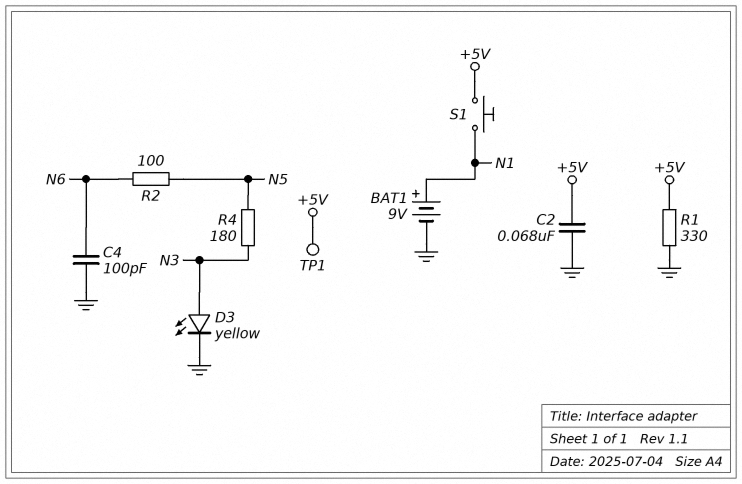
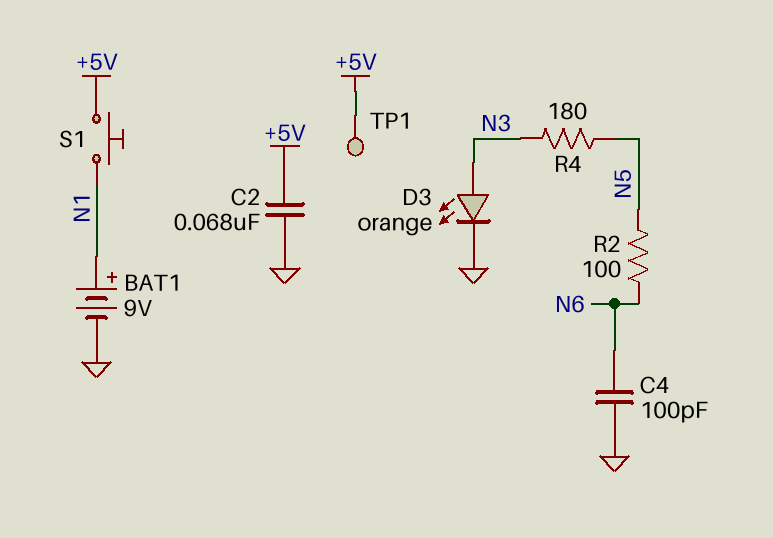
D3: LED yellow (A N3, K GND) -> LED orange (A N3, K GND)
R1: 330 (+5V, GND) -> none

